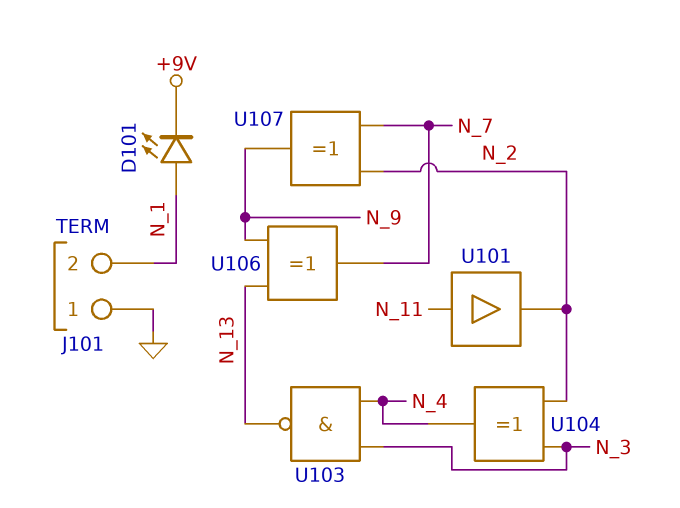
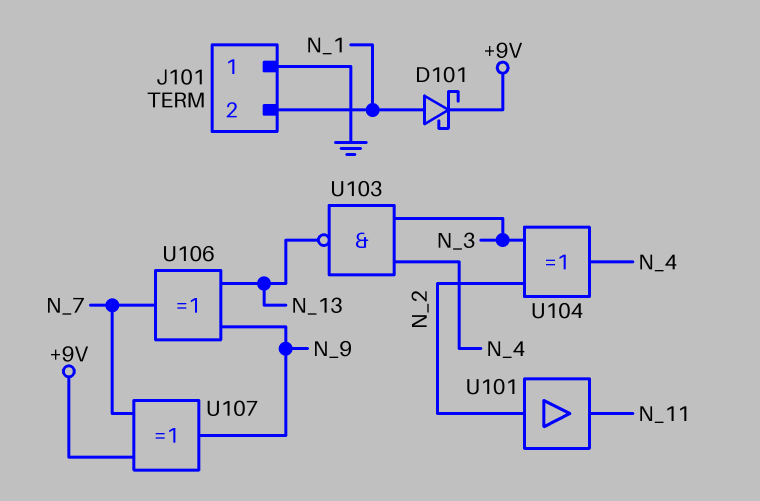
D101: LED (A N_1, K +9V) -> schottky (A N_1, K +9V)
U101: buffer (in N_11, out N_2) -> buffer (in N_2, out N_11)
U107: XOR (in N_2, in N_7, out N_9) -> XOR (in +9V, in N_7, out N_9)

